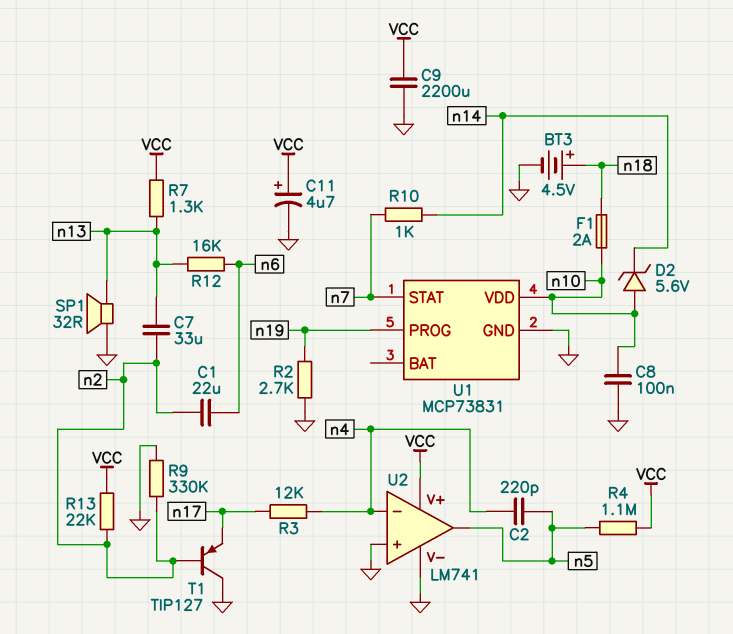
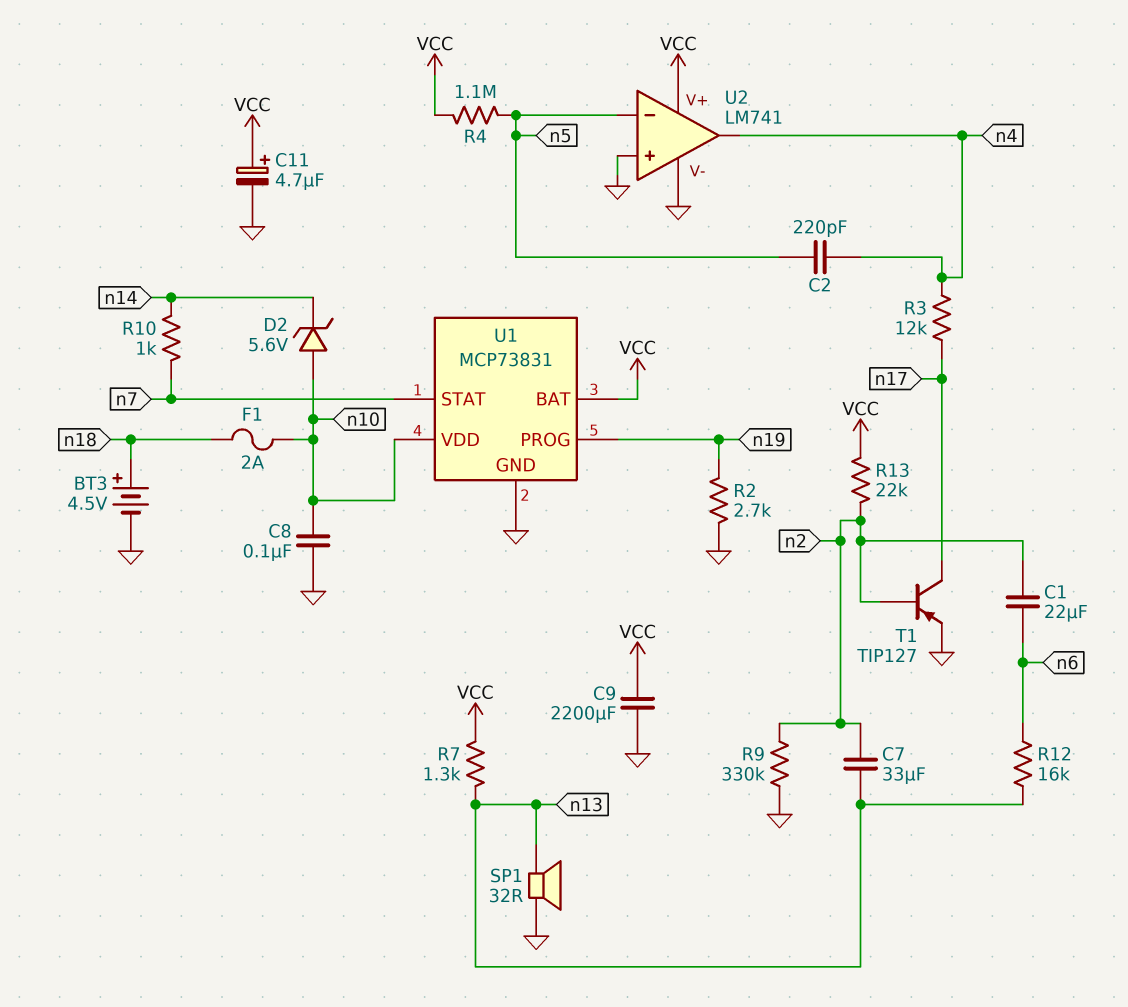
T1: PNP TIP127 (B n2, C GND, E n17) -> PNP TIP127 (B n2, C n17, E GND)
U1 pin BAT: none -> VCC
U2 pin in-: n4 -> n5
U2 pin out: n5 -> n4

